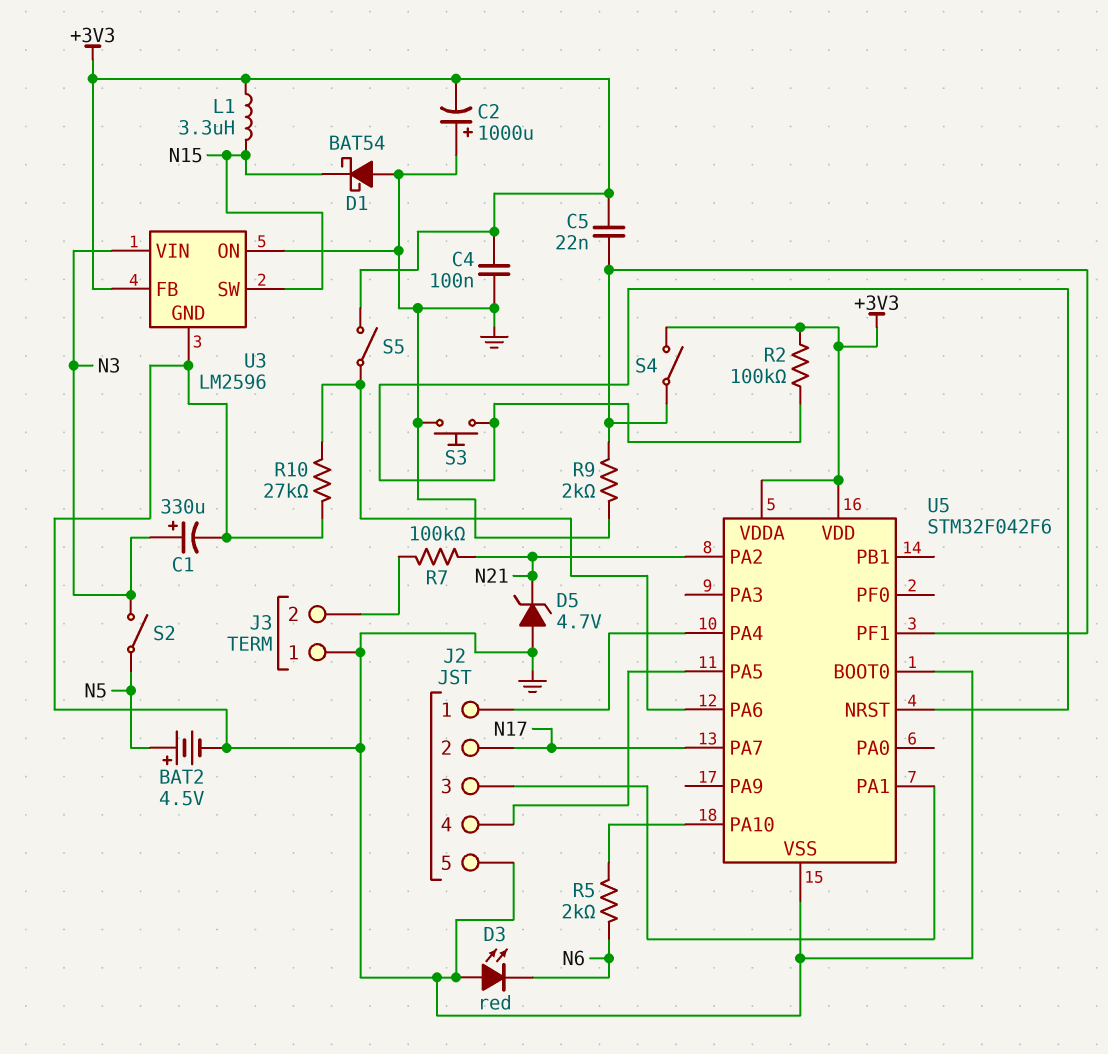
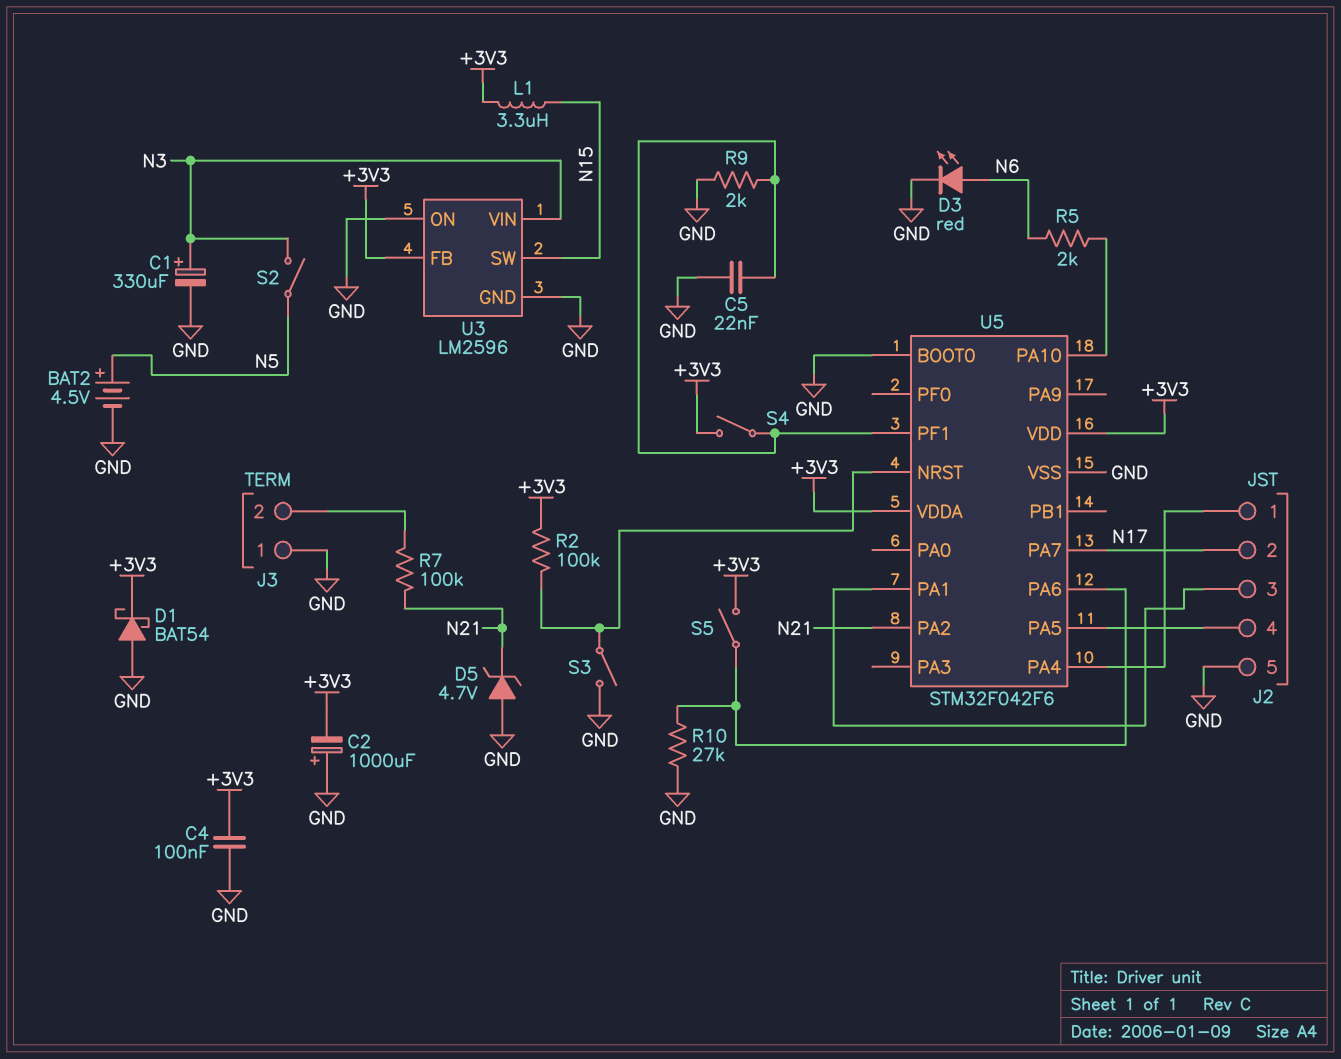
C5: 22nF (+3V3, U5/PF1) -> 22nF (GND, U5/PF1)
D1: schottky BAT54 (A GND, K N15) -> schottky BAT54 (A GND, K +3V3)
D3: LED red (A GND, K N6) -> LED red (A N6, K GND)
S3: button (GND, U5/NRST) -> switch (GND, U5/NRST)

